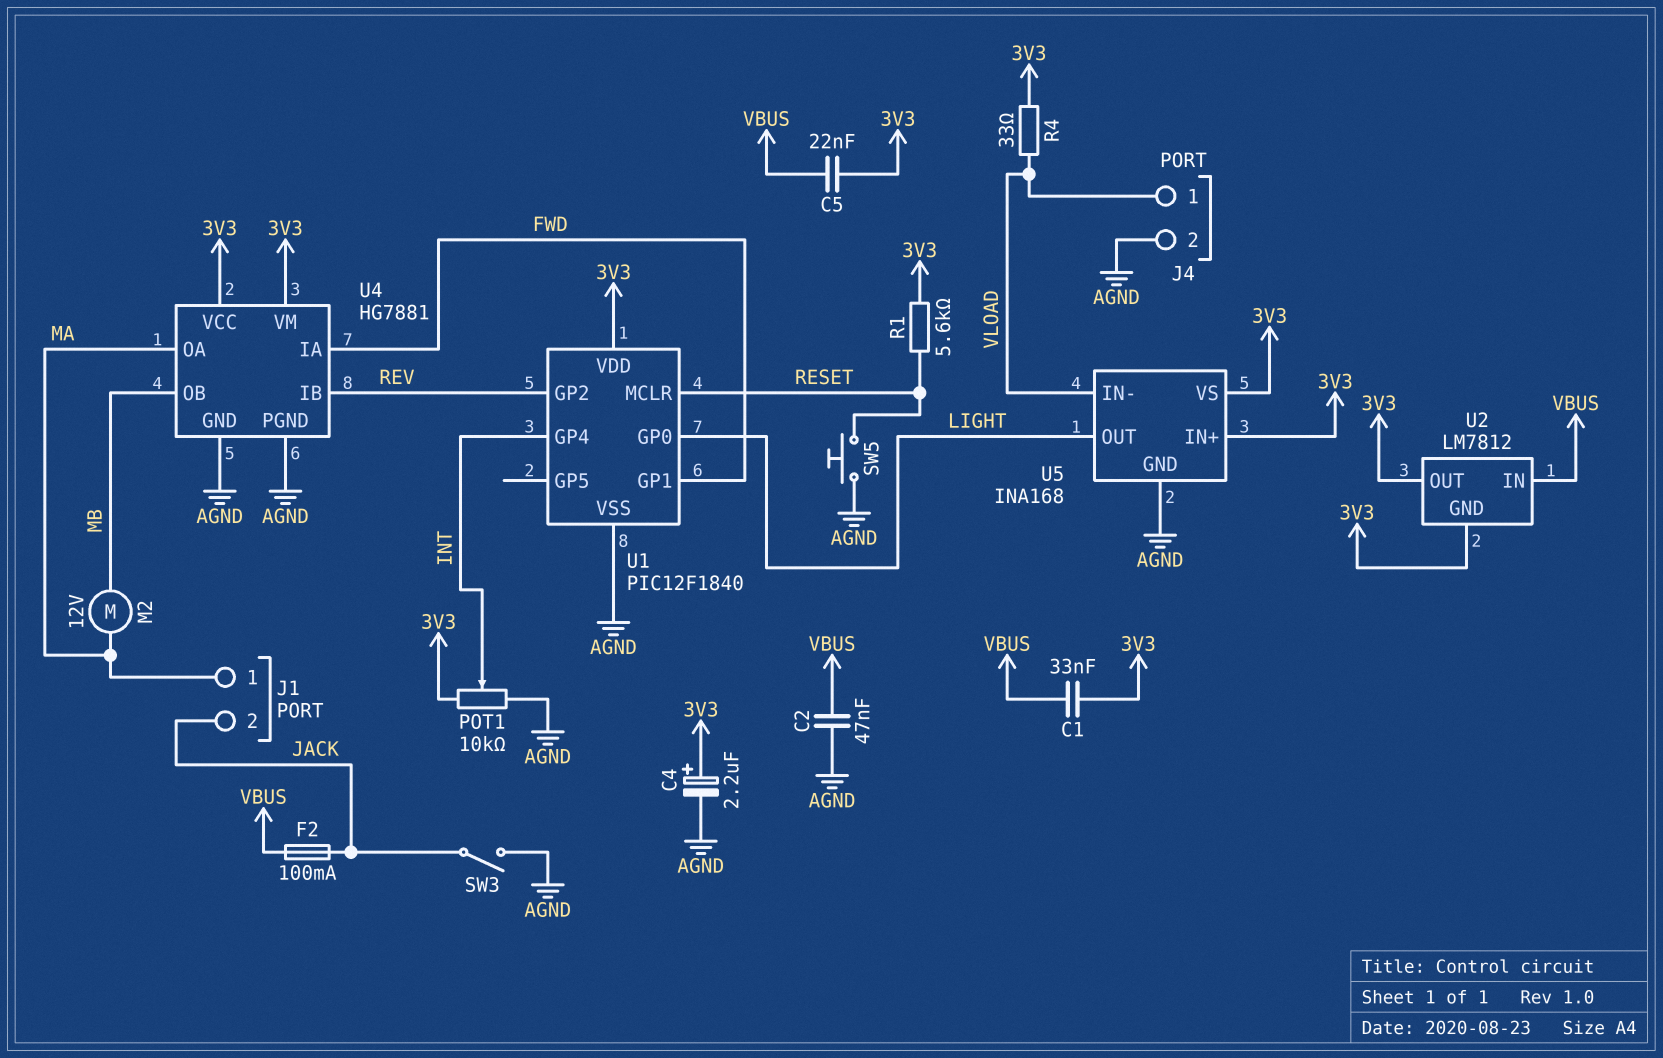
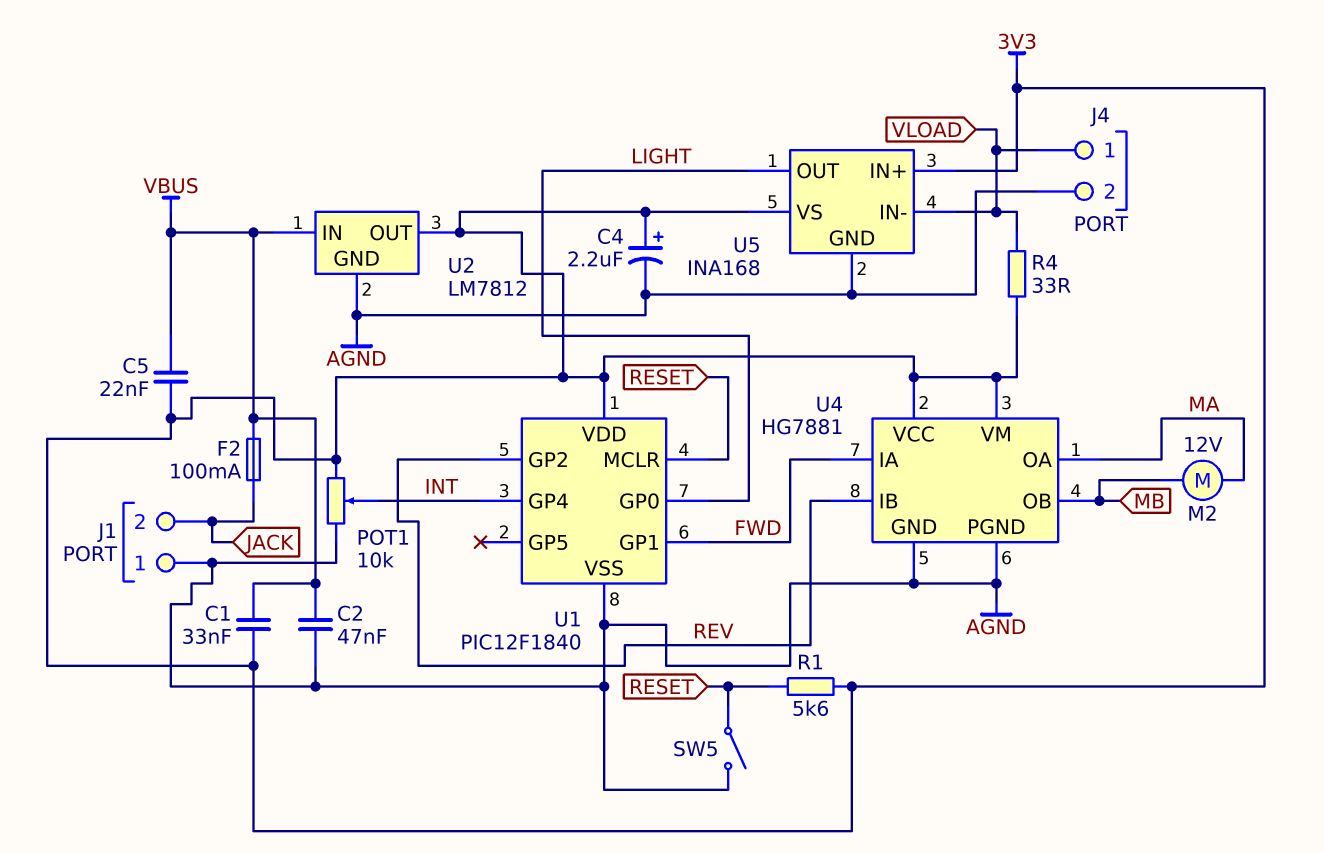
J1 pin 1: MA -> AGND
SW3: switch (AGND, JACK) -> none
SW5: button (AGND, RESET) -> switch (AGND, RESET)
U2 pin GND: 3V3 -> AGND

